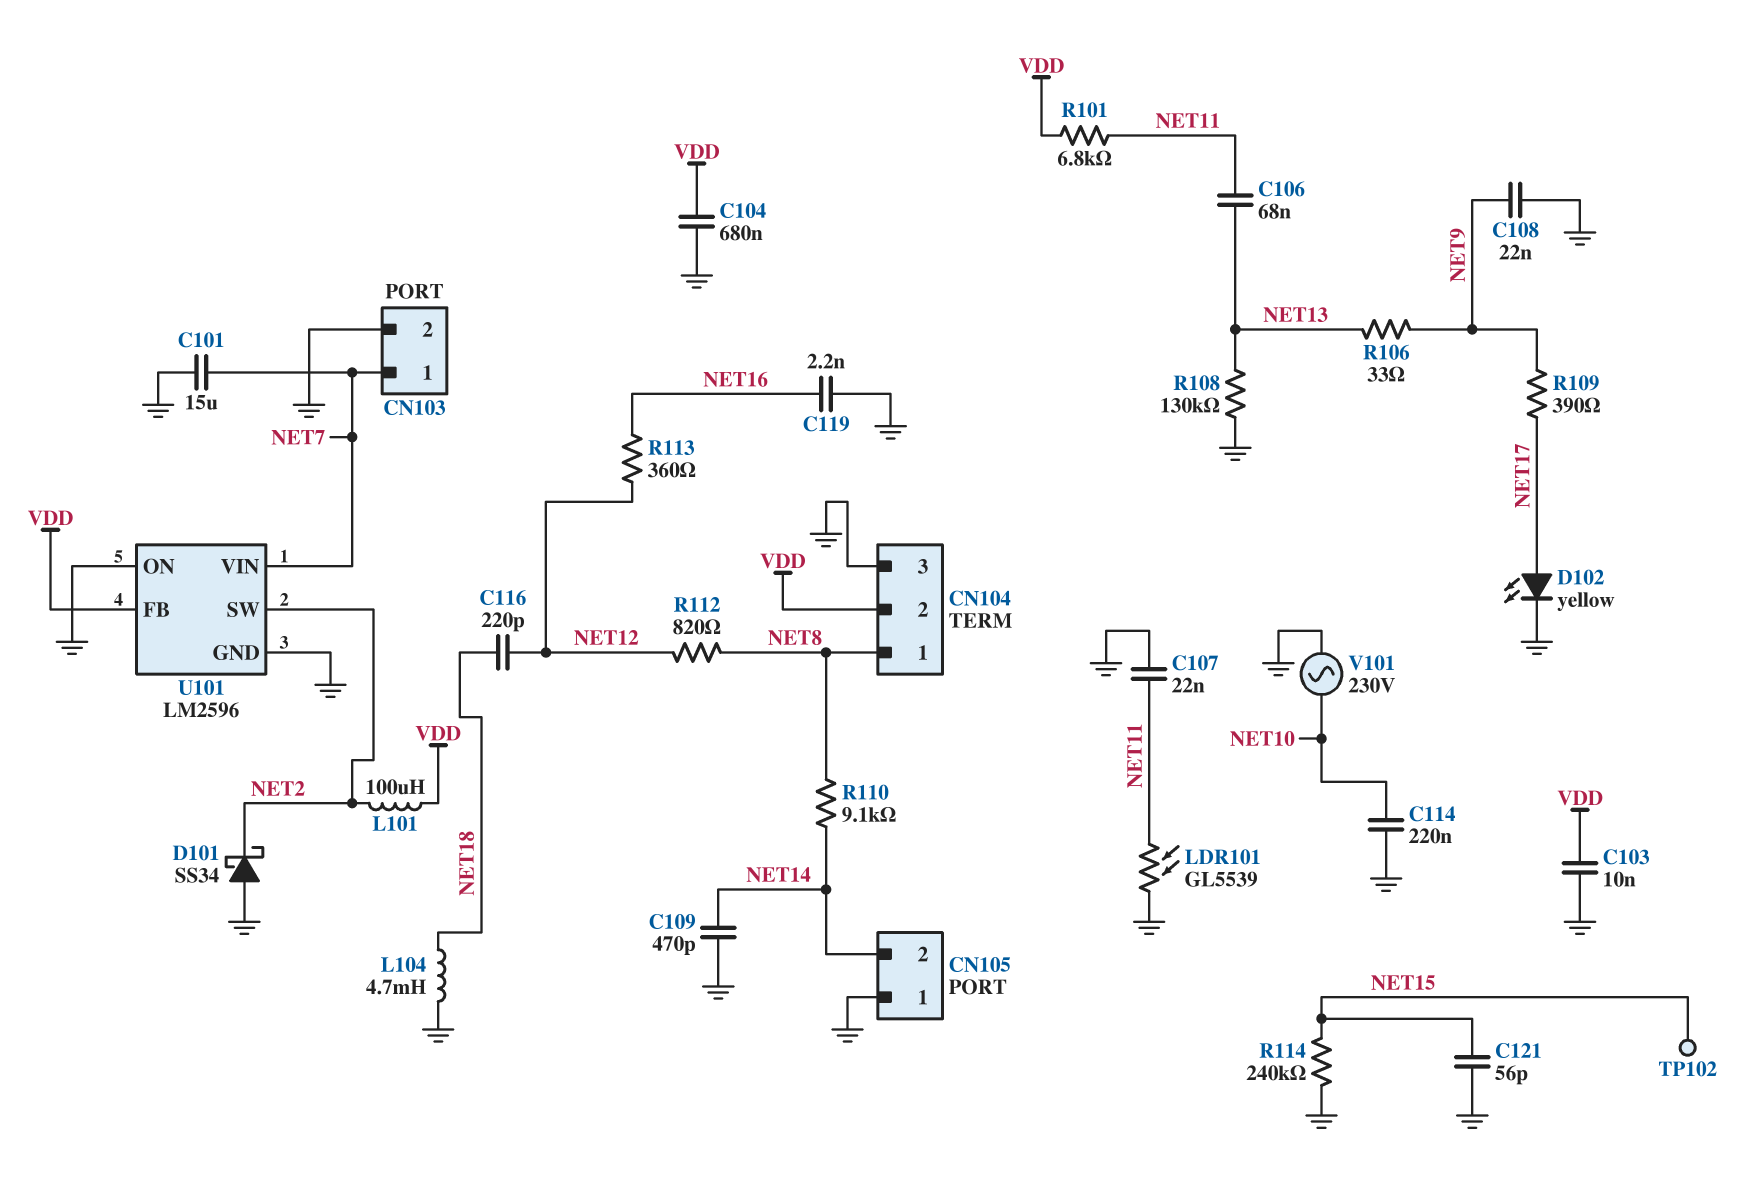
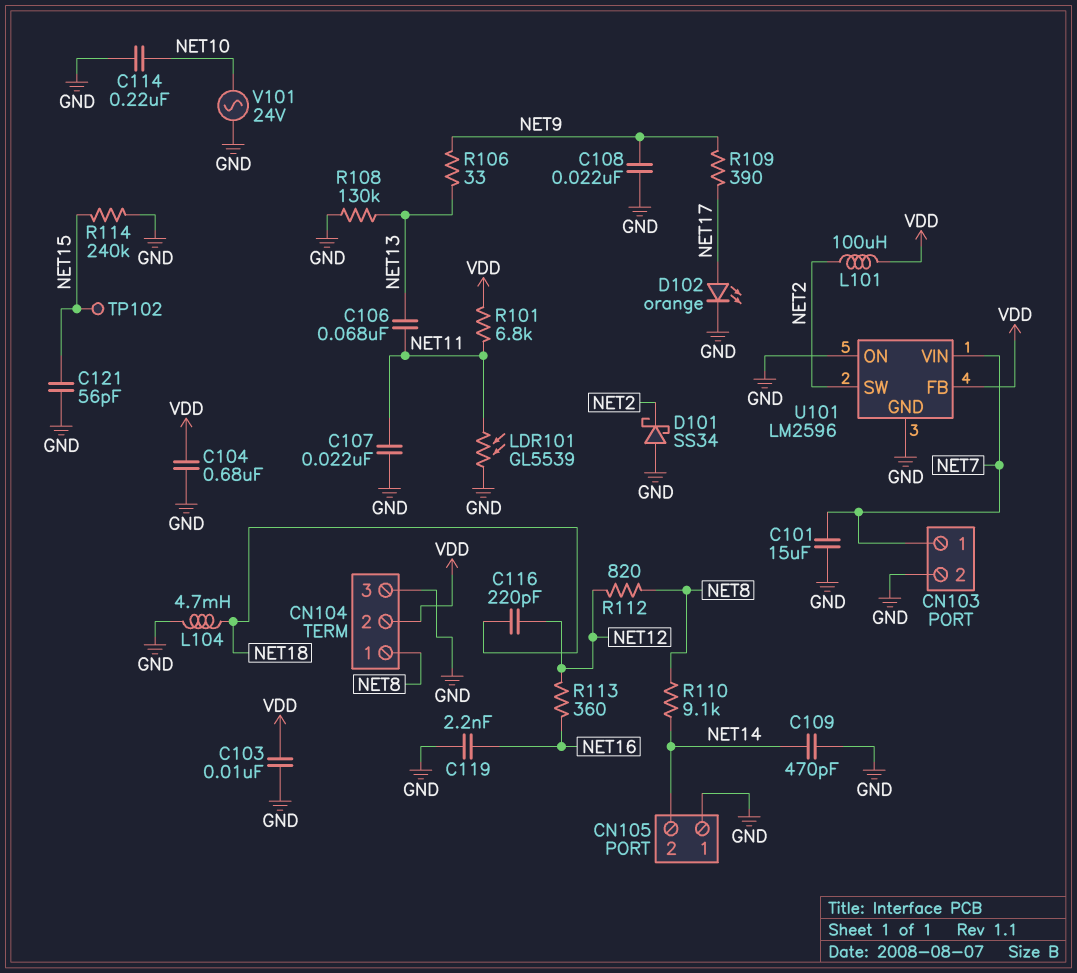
D102: LED yellow (A NET17, K GND) -> LED orange (A NET17, K GND)
V101: AC 230V (GND, NET10) -> AC 24V (GND, NET10)

